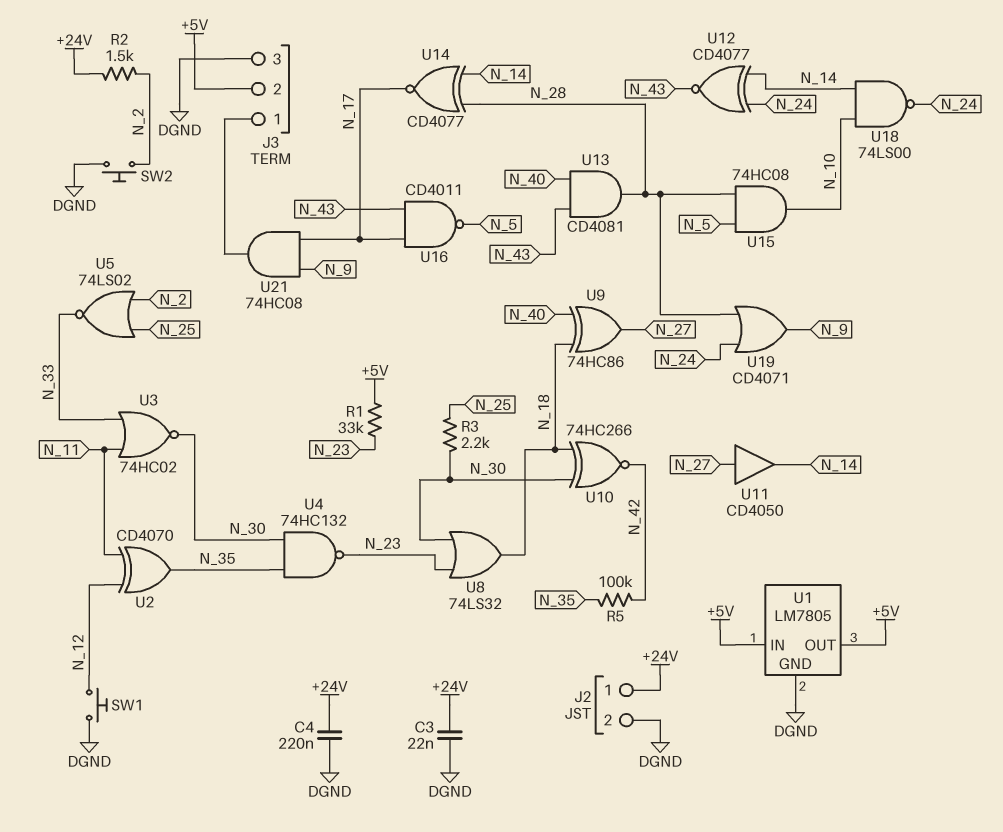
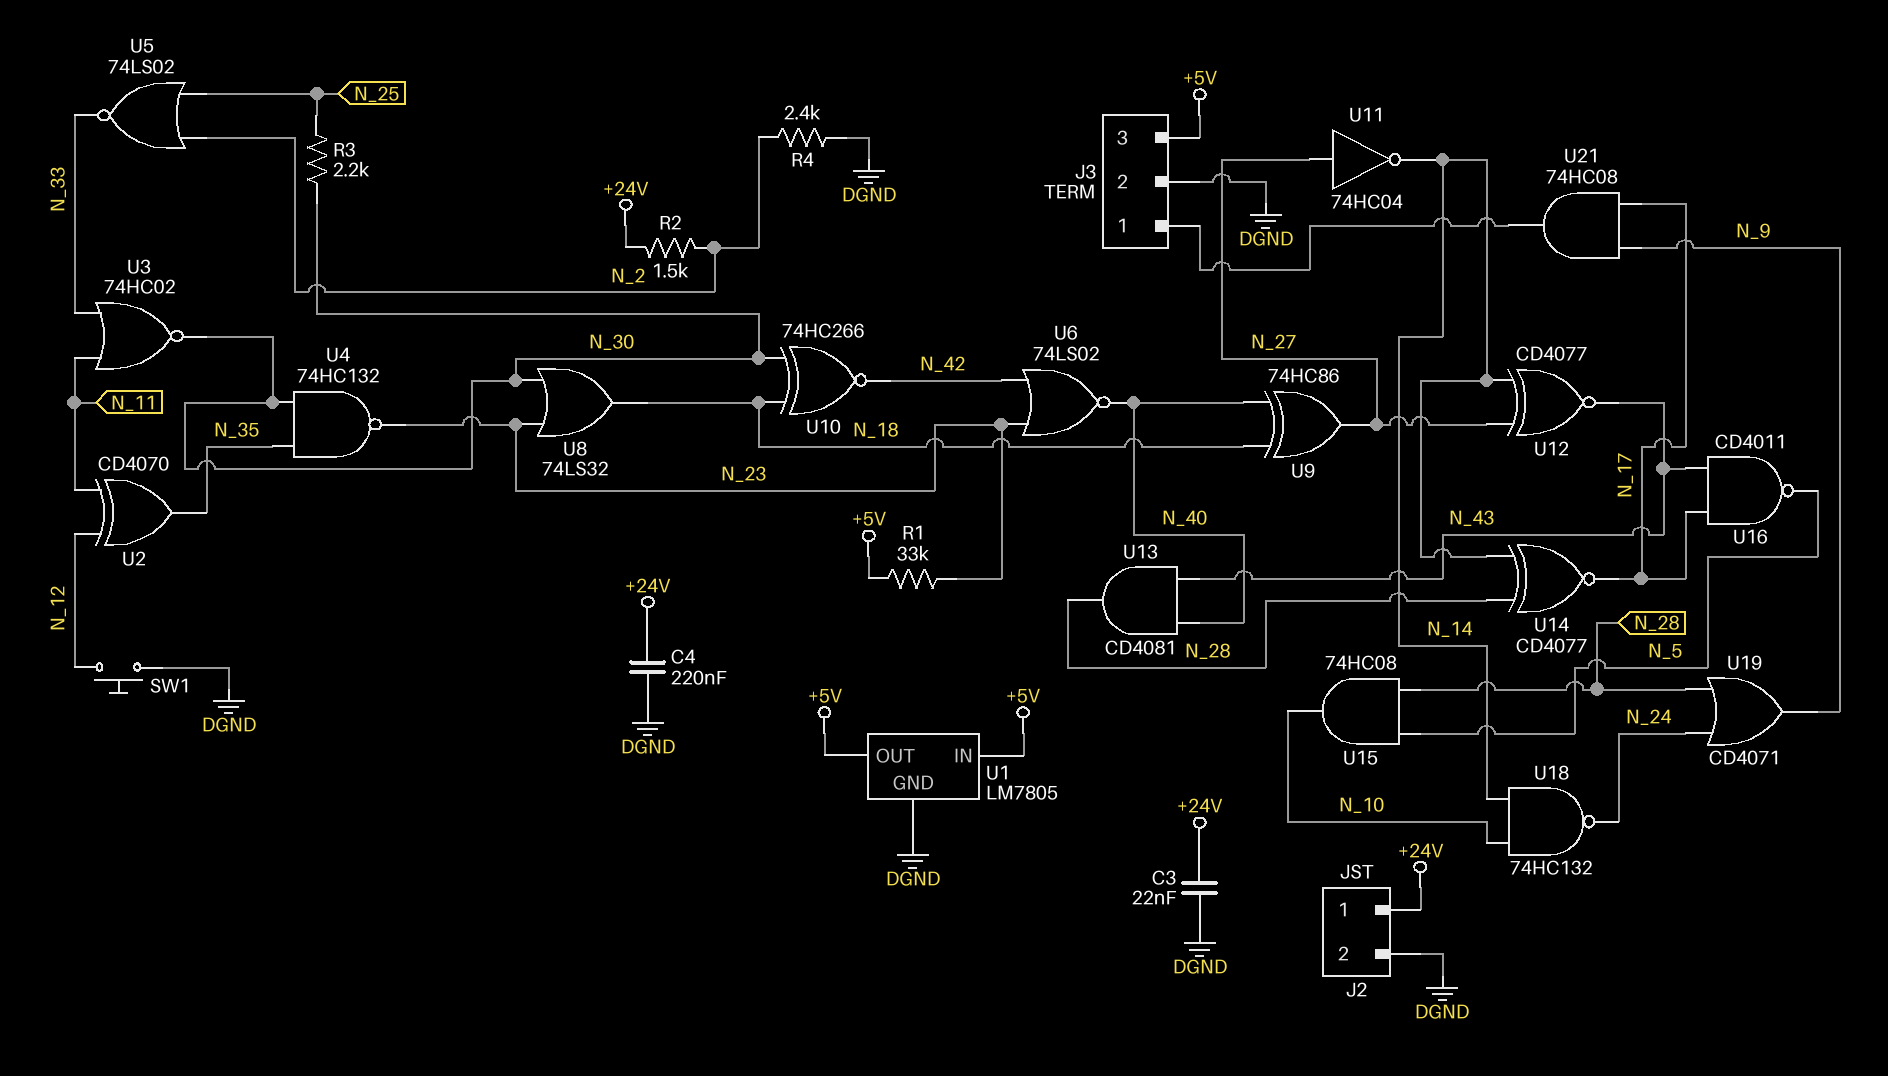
J3 pin 2: +5V -> DGND
J3 pin 3: DGND -> +5V
R4: none -> 2.4k (DGND, N_2)
R5: 100k (N_35, N_42) -> none
SW2: button (DGND, N_2) -> none
U6: none -> NOR 74LS02 (in N_23, in N_42, out N_40)
U11: buffer CD4050 (in N_27, out N_14) -> NOT 74HC04 (in N_27, out N_14)
U12: XNOR CD4077 (in N_14, in N_24, out N_43) -> XNOR CD4077 (in N_14, in N_27, out N_43)
U18: NAND 74LS00 (in N_10, in N_14, out N_24) -> NAND 74HC132 (in N_10, in N_14, out N_24)

